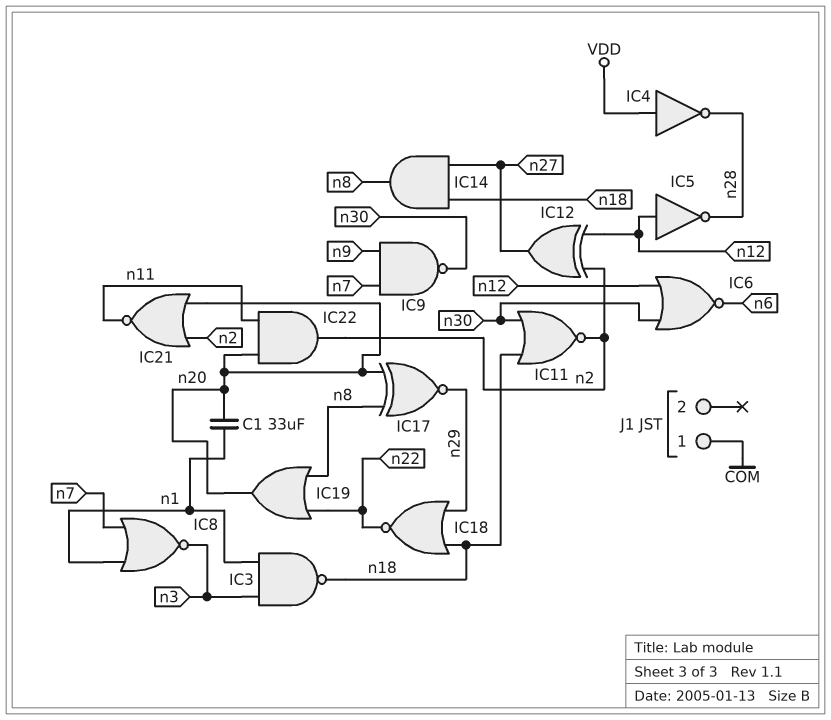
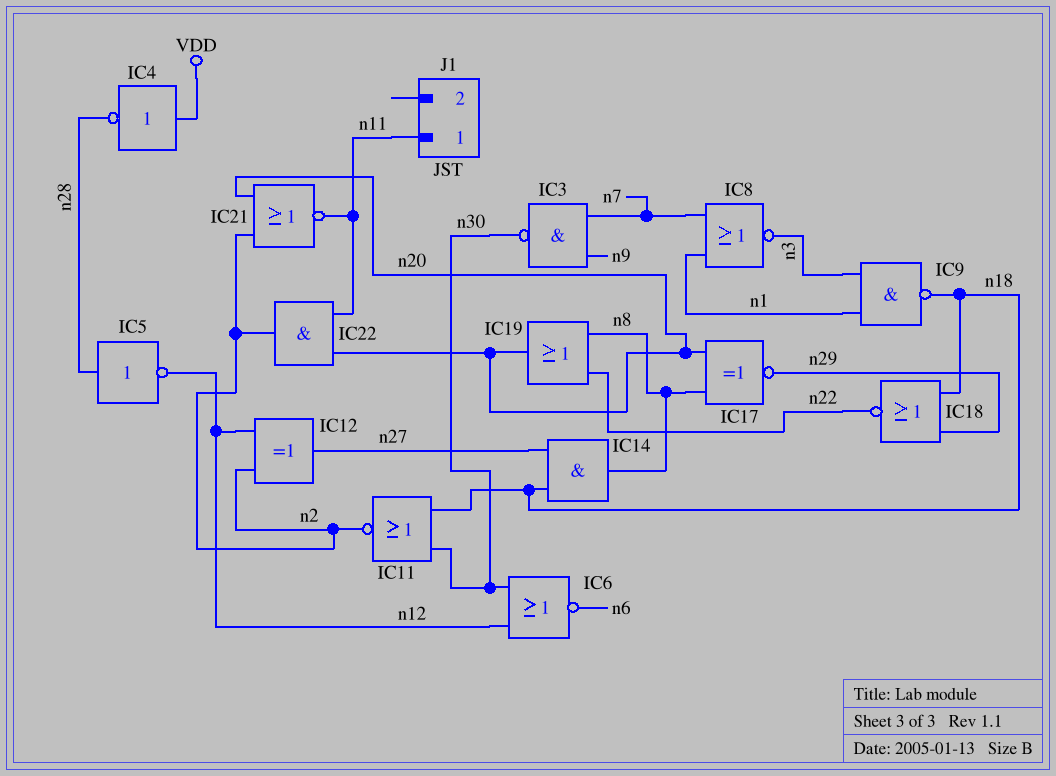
C1: 33uF (n1, n20) -> none
IC3: NAND (in n1, in n3, out n18) -> NAND (in n7, in n9, out n30)
IC5: NOT (in n12, out n28) -> NOT (in n28, out n12)
IC9: NAND (in n7, in n9, out n30) -> NAND (in n1, in n3, out n18)
J1 pin 1: COM -> n11

